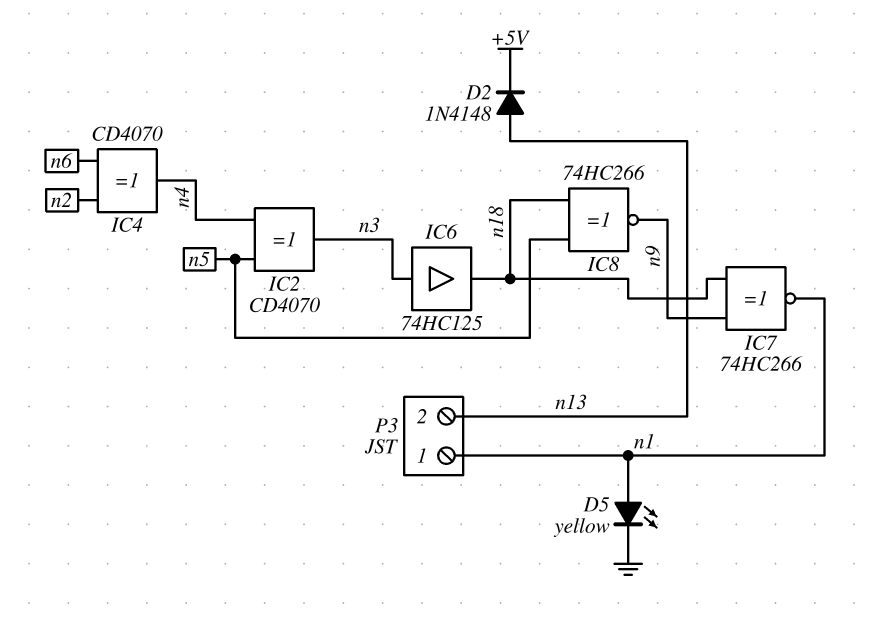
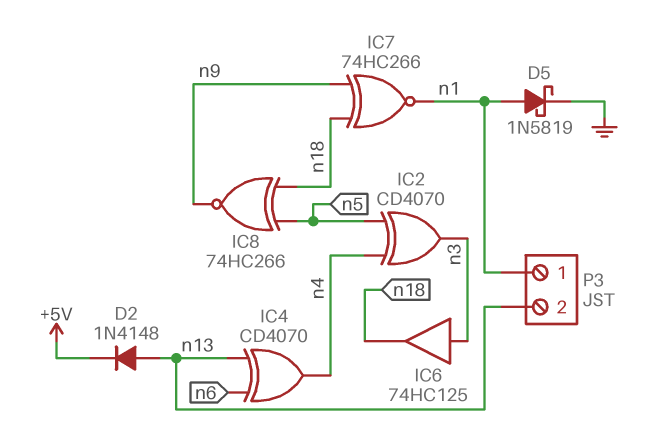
D5: LED yellow (A n1, K GND) -> schottky 1N5819 (A n1, K GND)
IC4: XOR CD4070 (in n2, in n6, out n4) -> XOR CD4070 (in n6, in n13, out n4)

